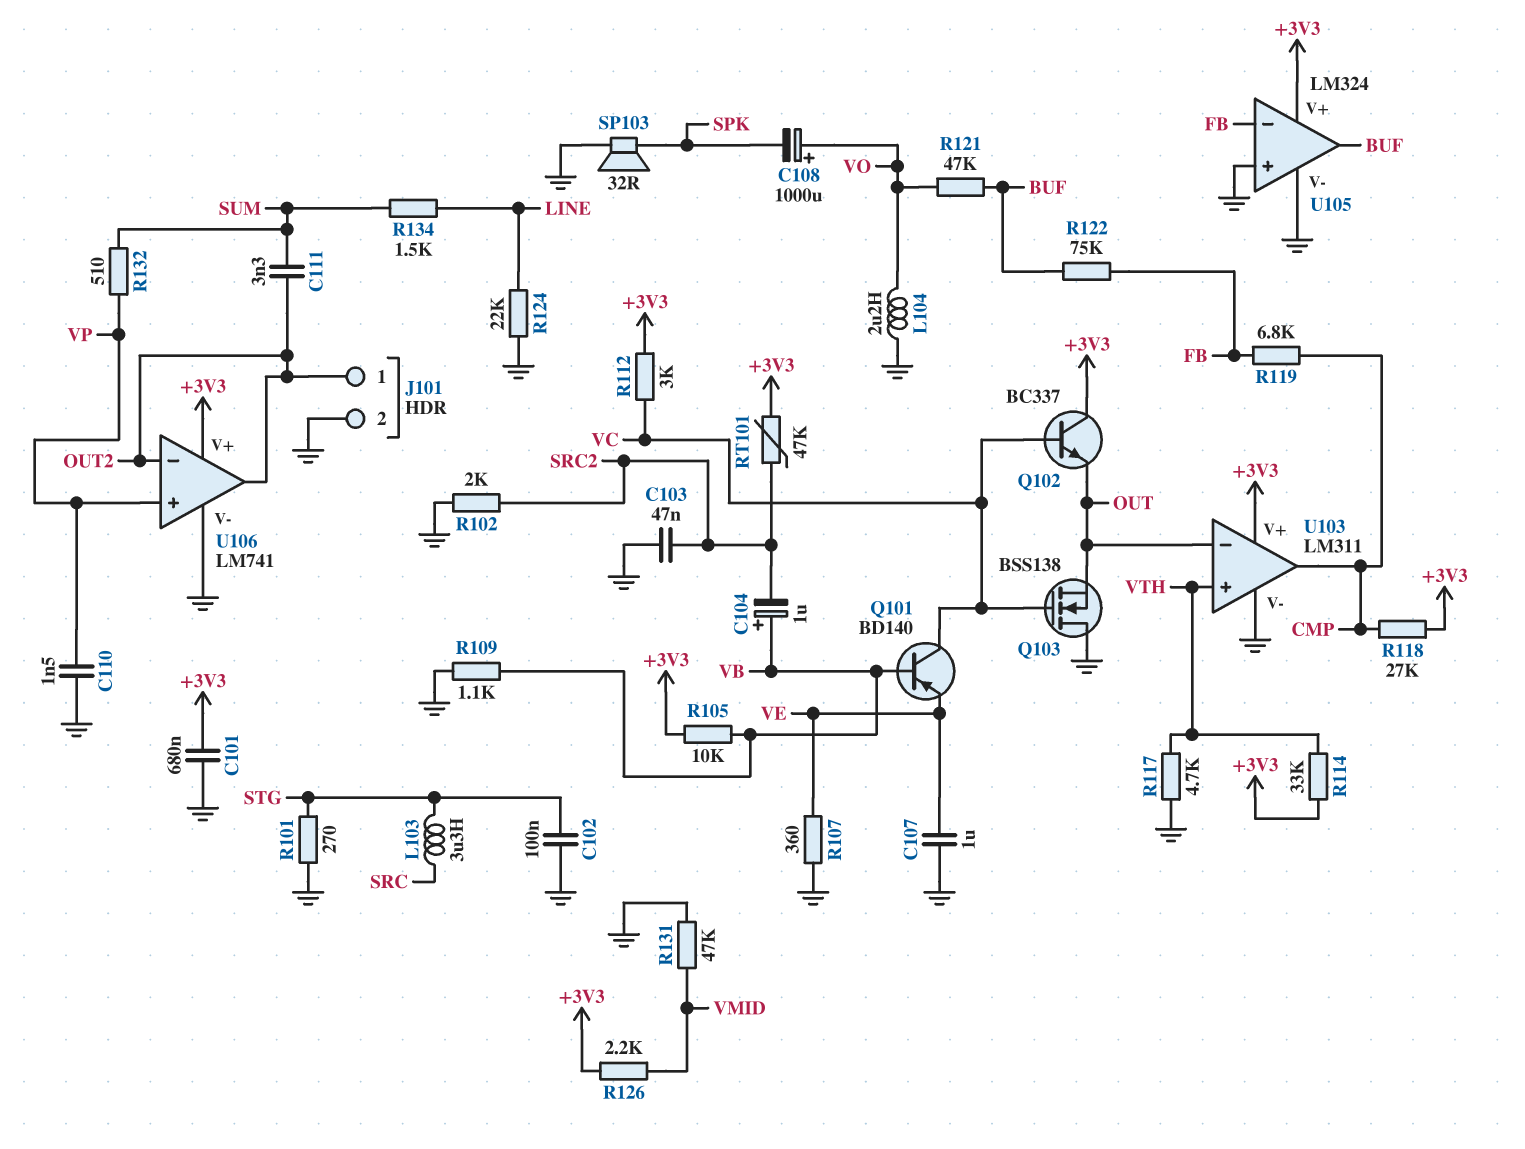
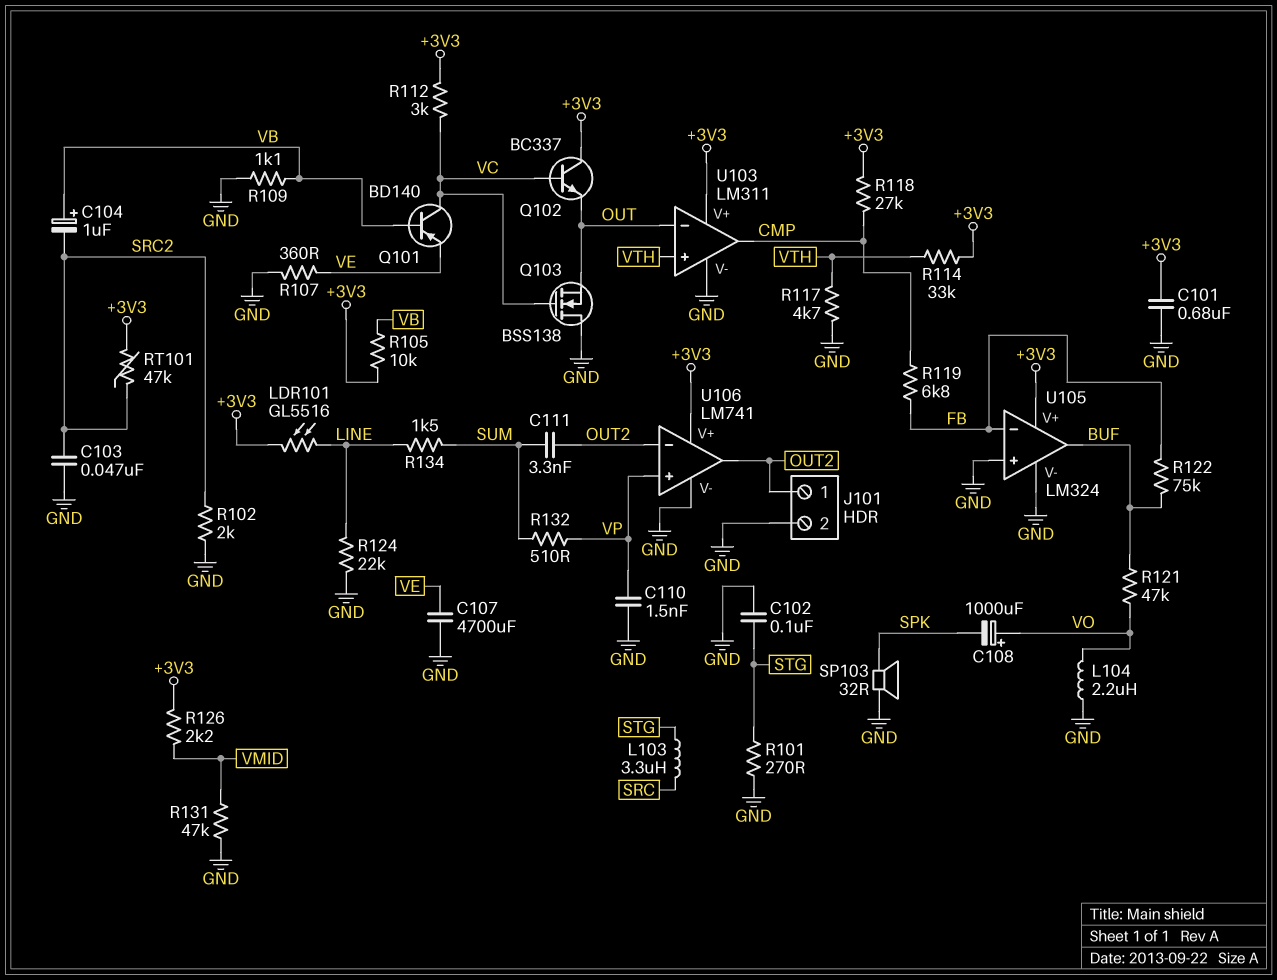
C107: 1uF (GND, VE) -> 4700uF (GND, VE)
LDR101: none -> GL5516 (+3V3, LINE)

